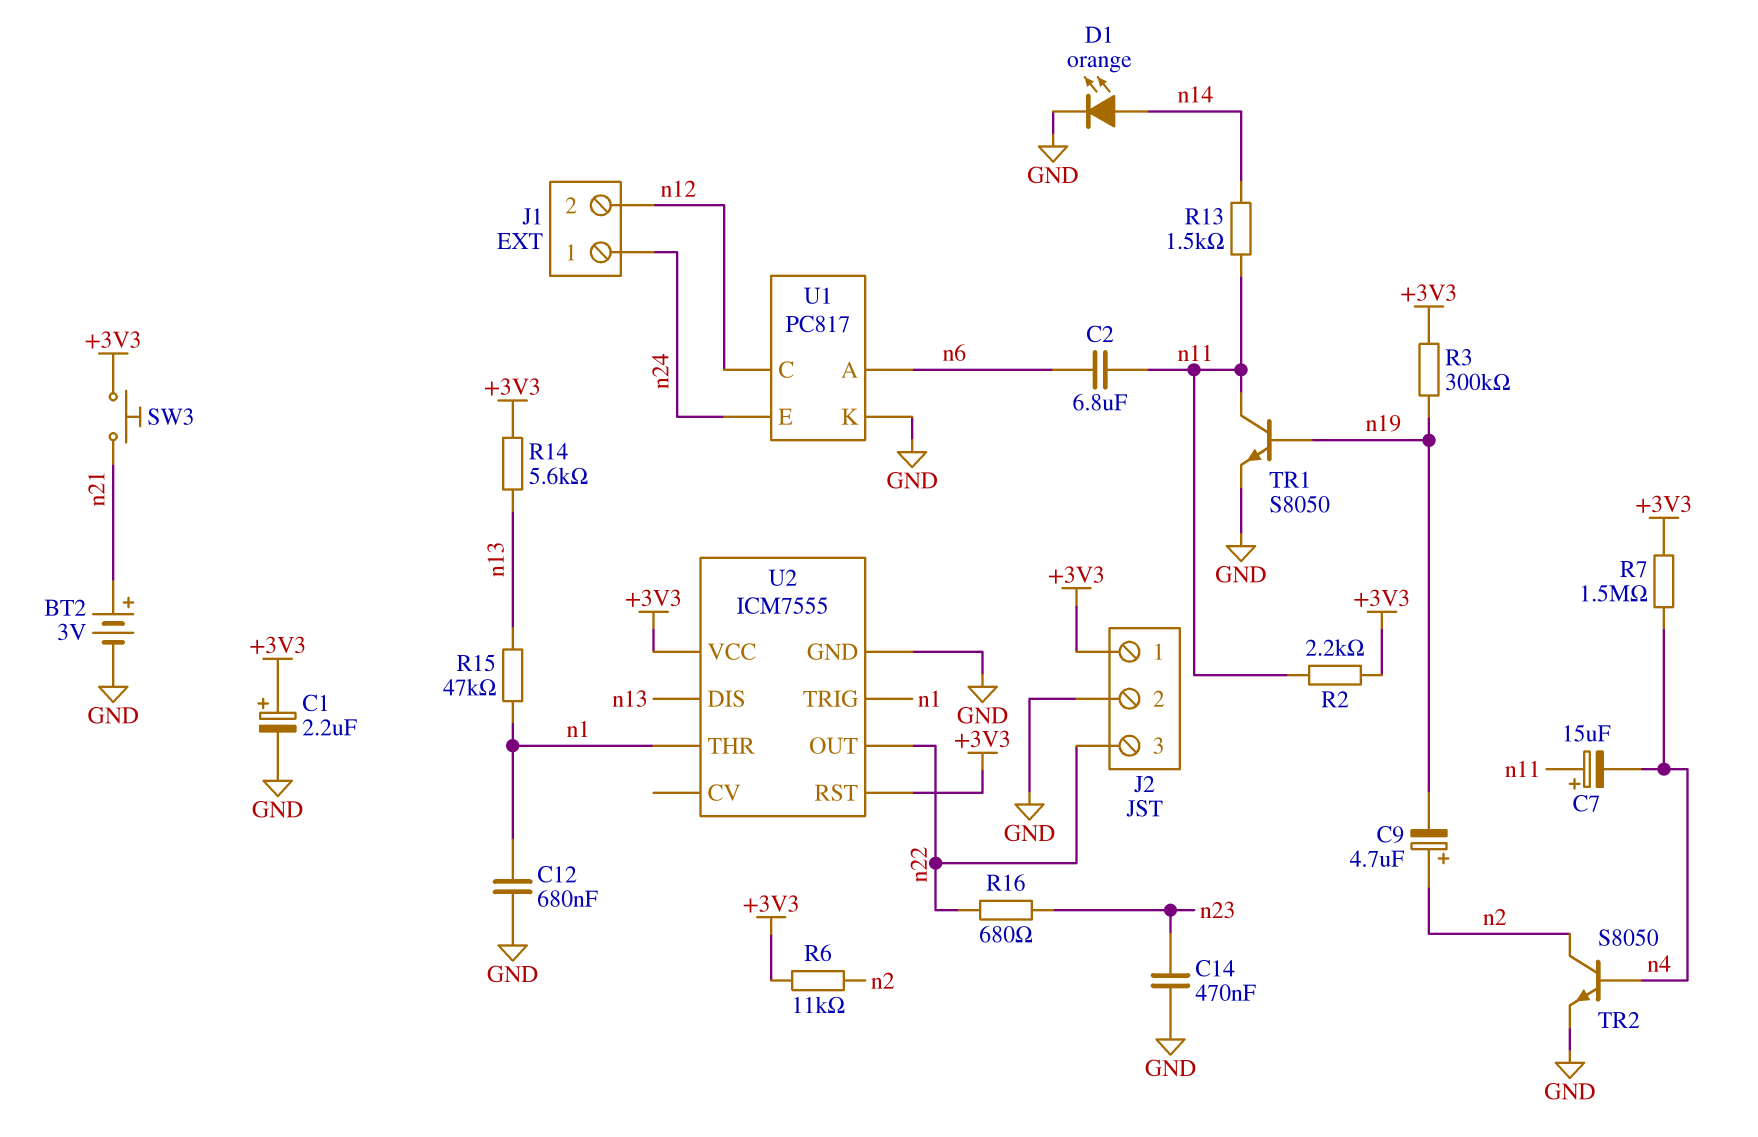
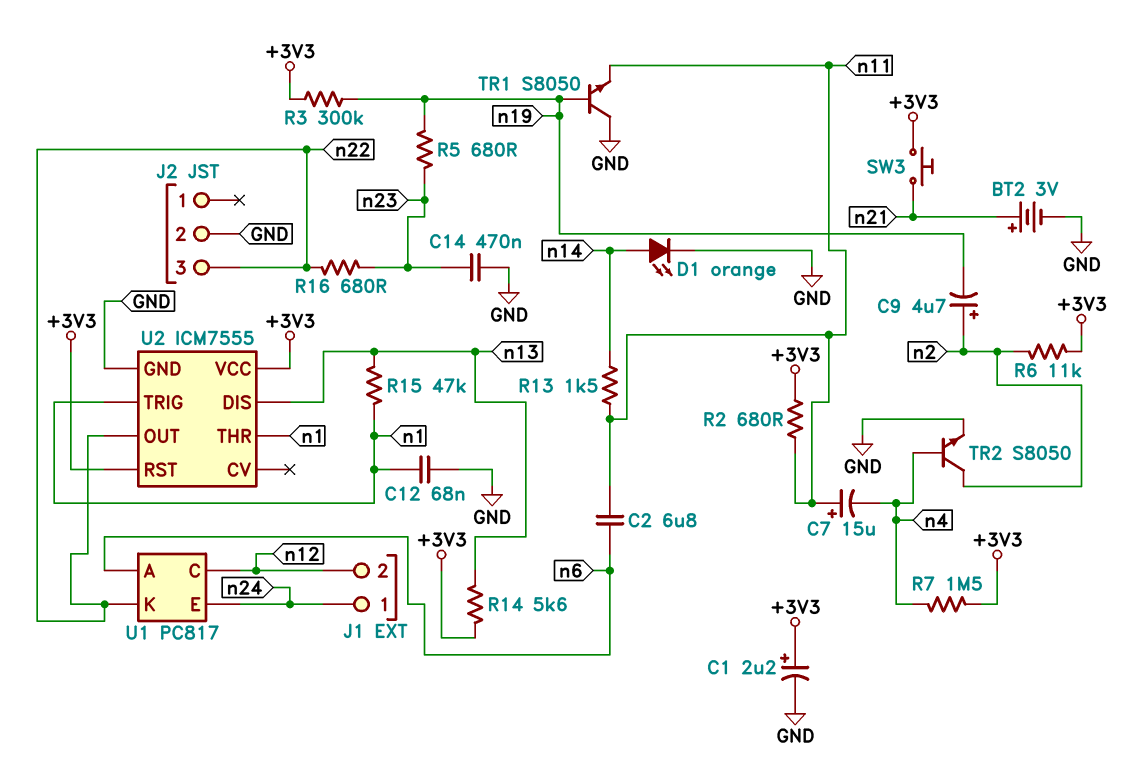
C12: 680nF (GND, n1) -> 68nF (GND, n1)
J2 pin 1: +3V3 -> none
R2: 2.2k (+3V3, n11) -> 680 (+3V3, n11)
R5: none -> 680 (n19, n23)
TR1: NPN S8050 (B n19, C n11, E GND) -> NPN S8050 (B n19, C GND, E n11)
U1 pin K: GND -> n22

